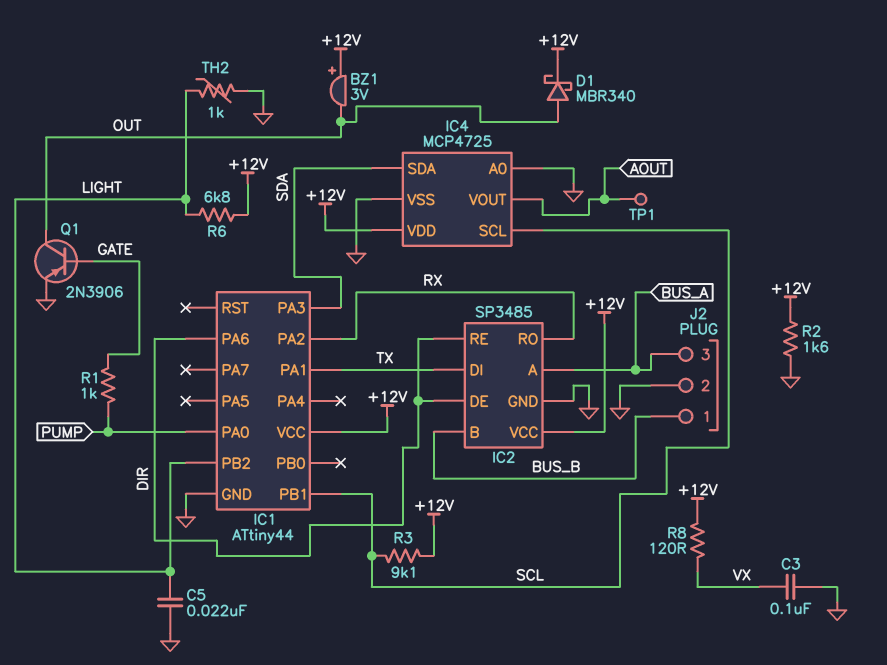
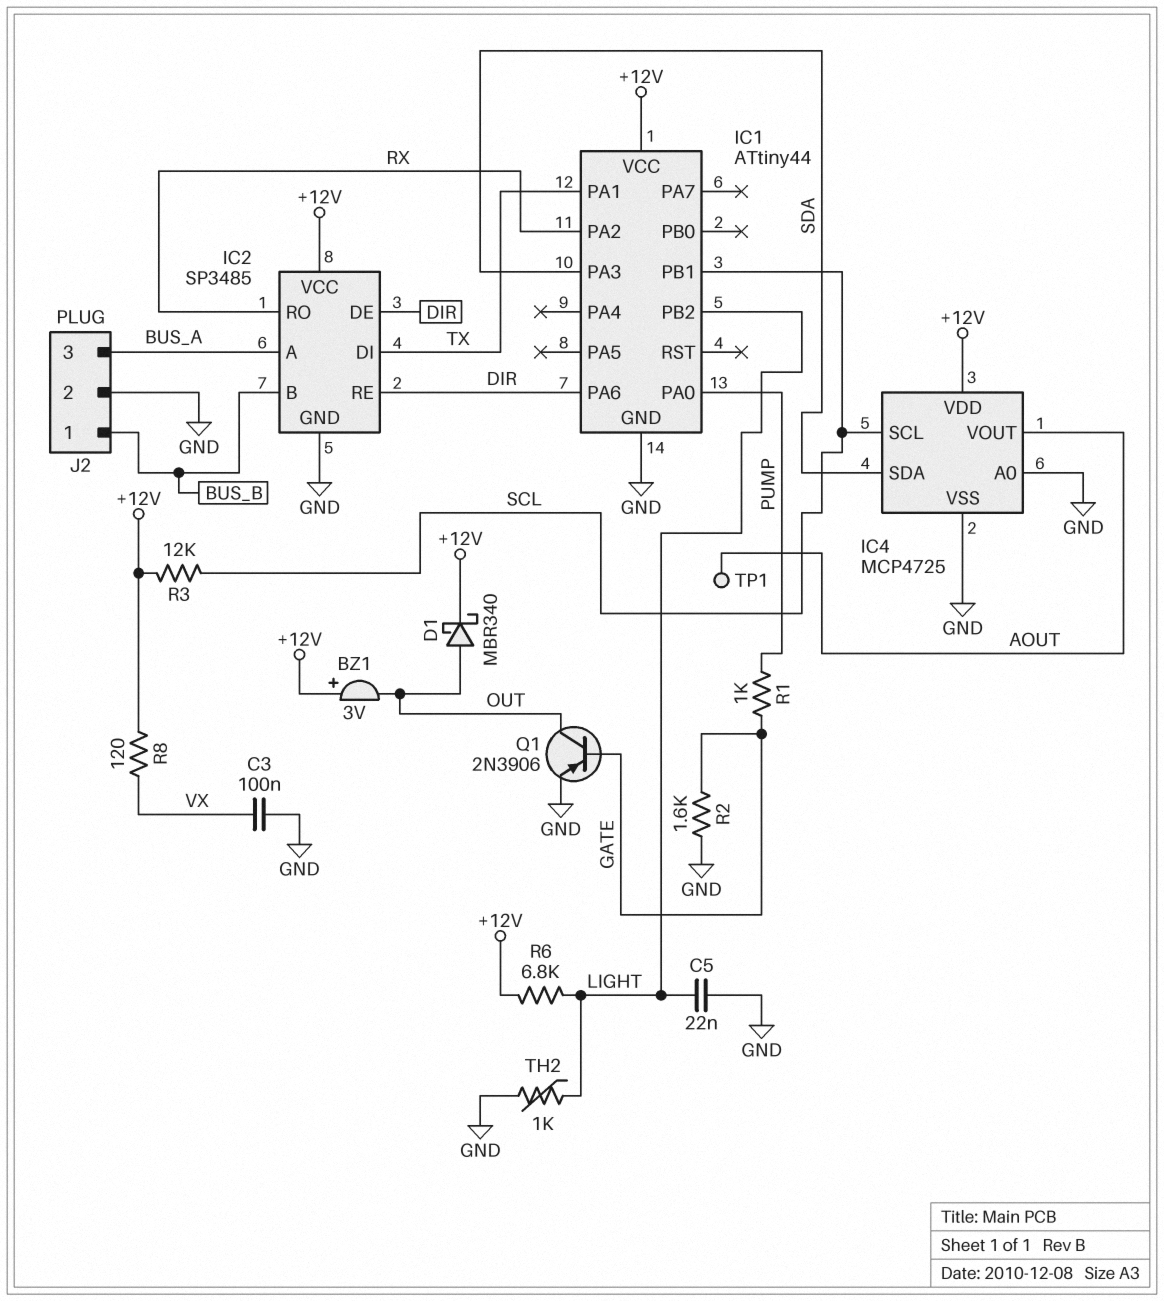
R2: 1.6k (+12V, GND) -> 1.6k (GATE, GND)
R3: 9.1k (+12V, SCL) -> 12k (+12V, SCL)

